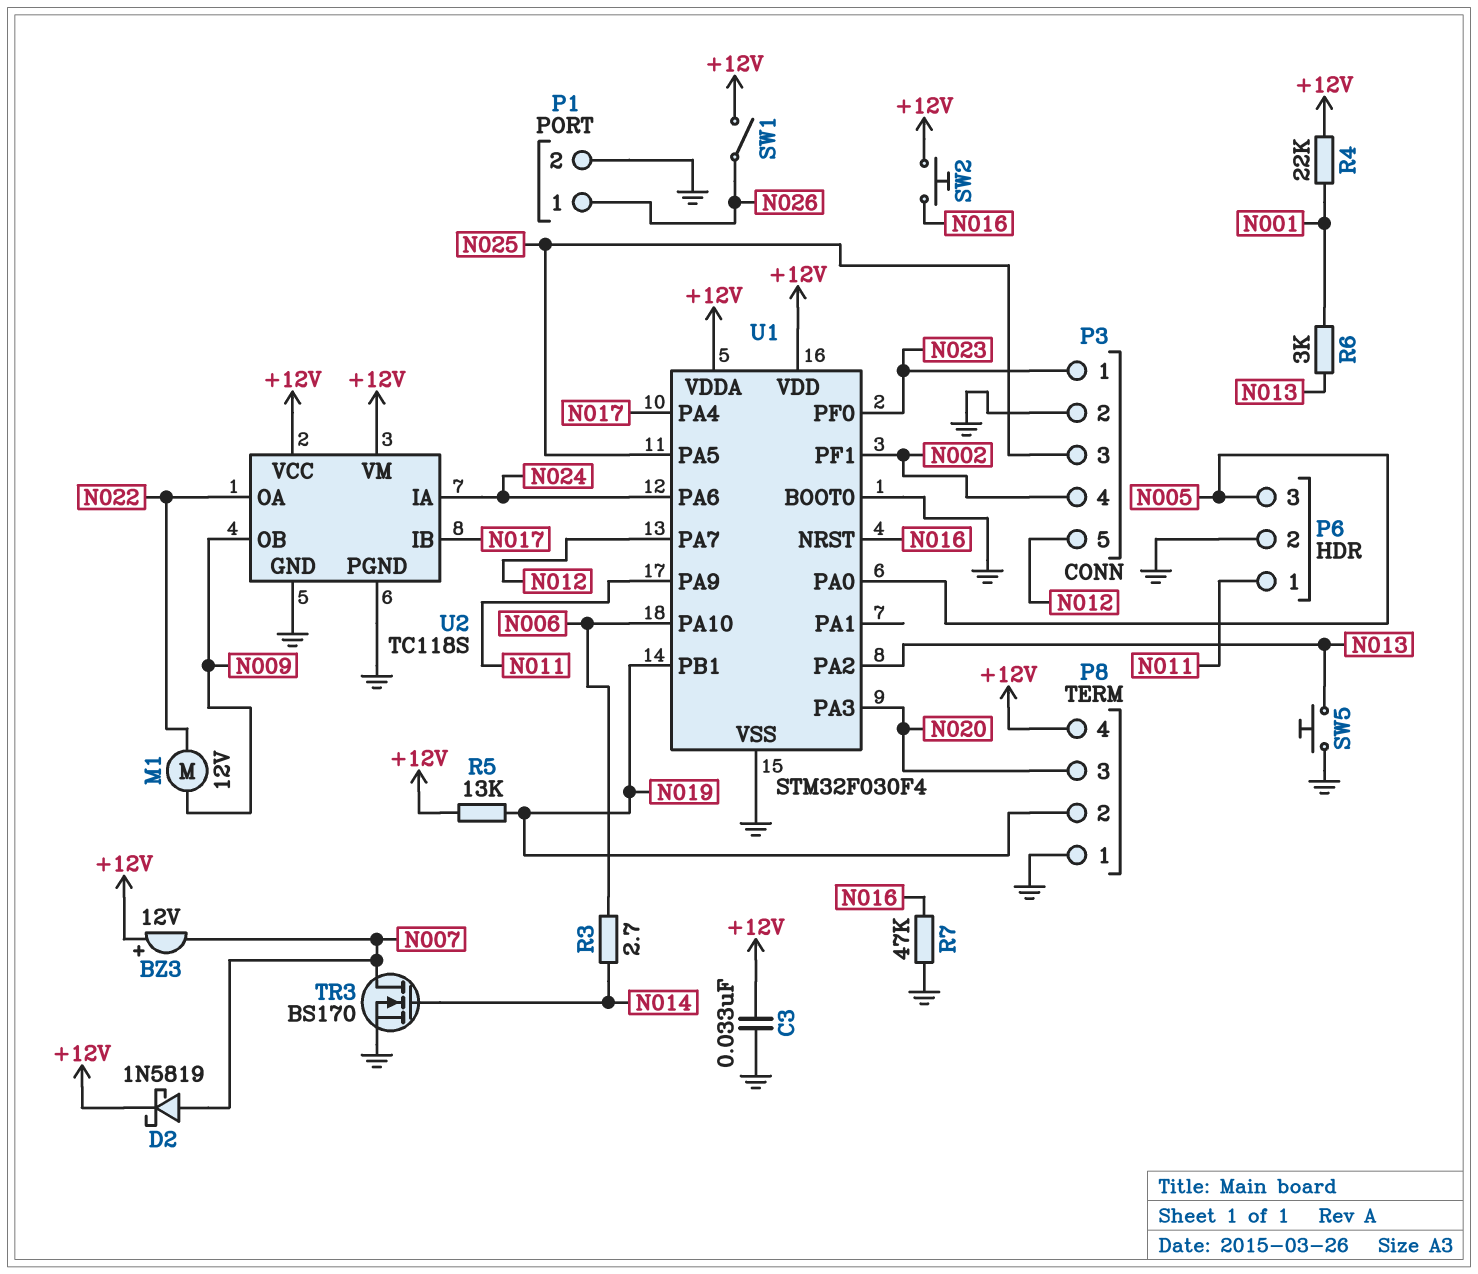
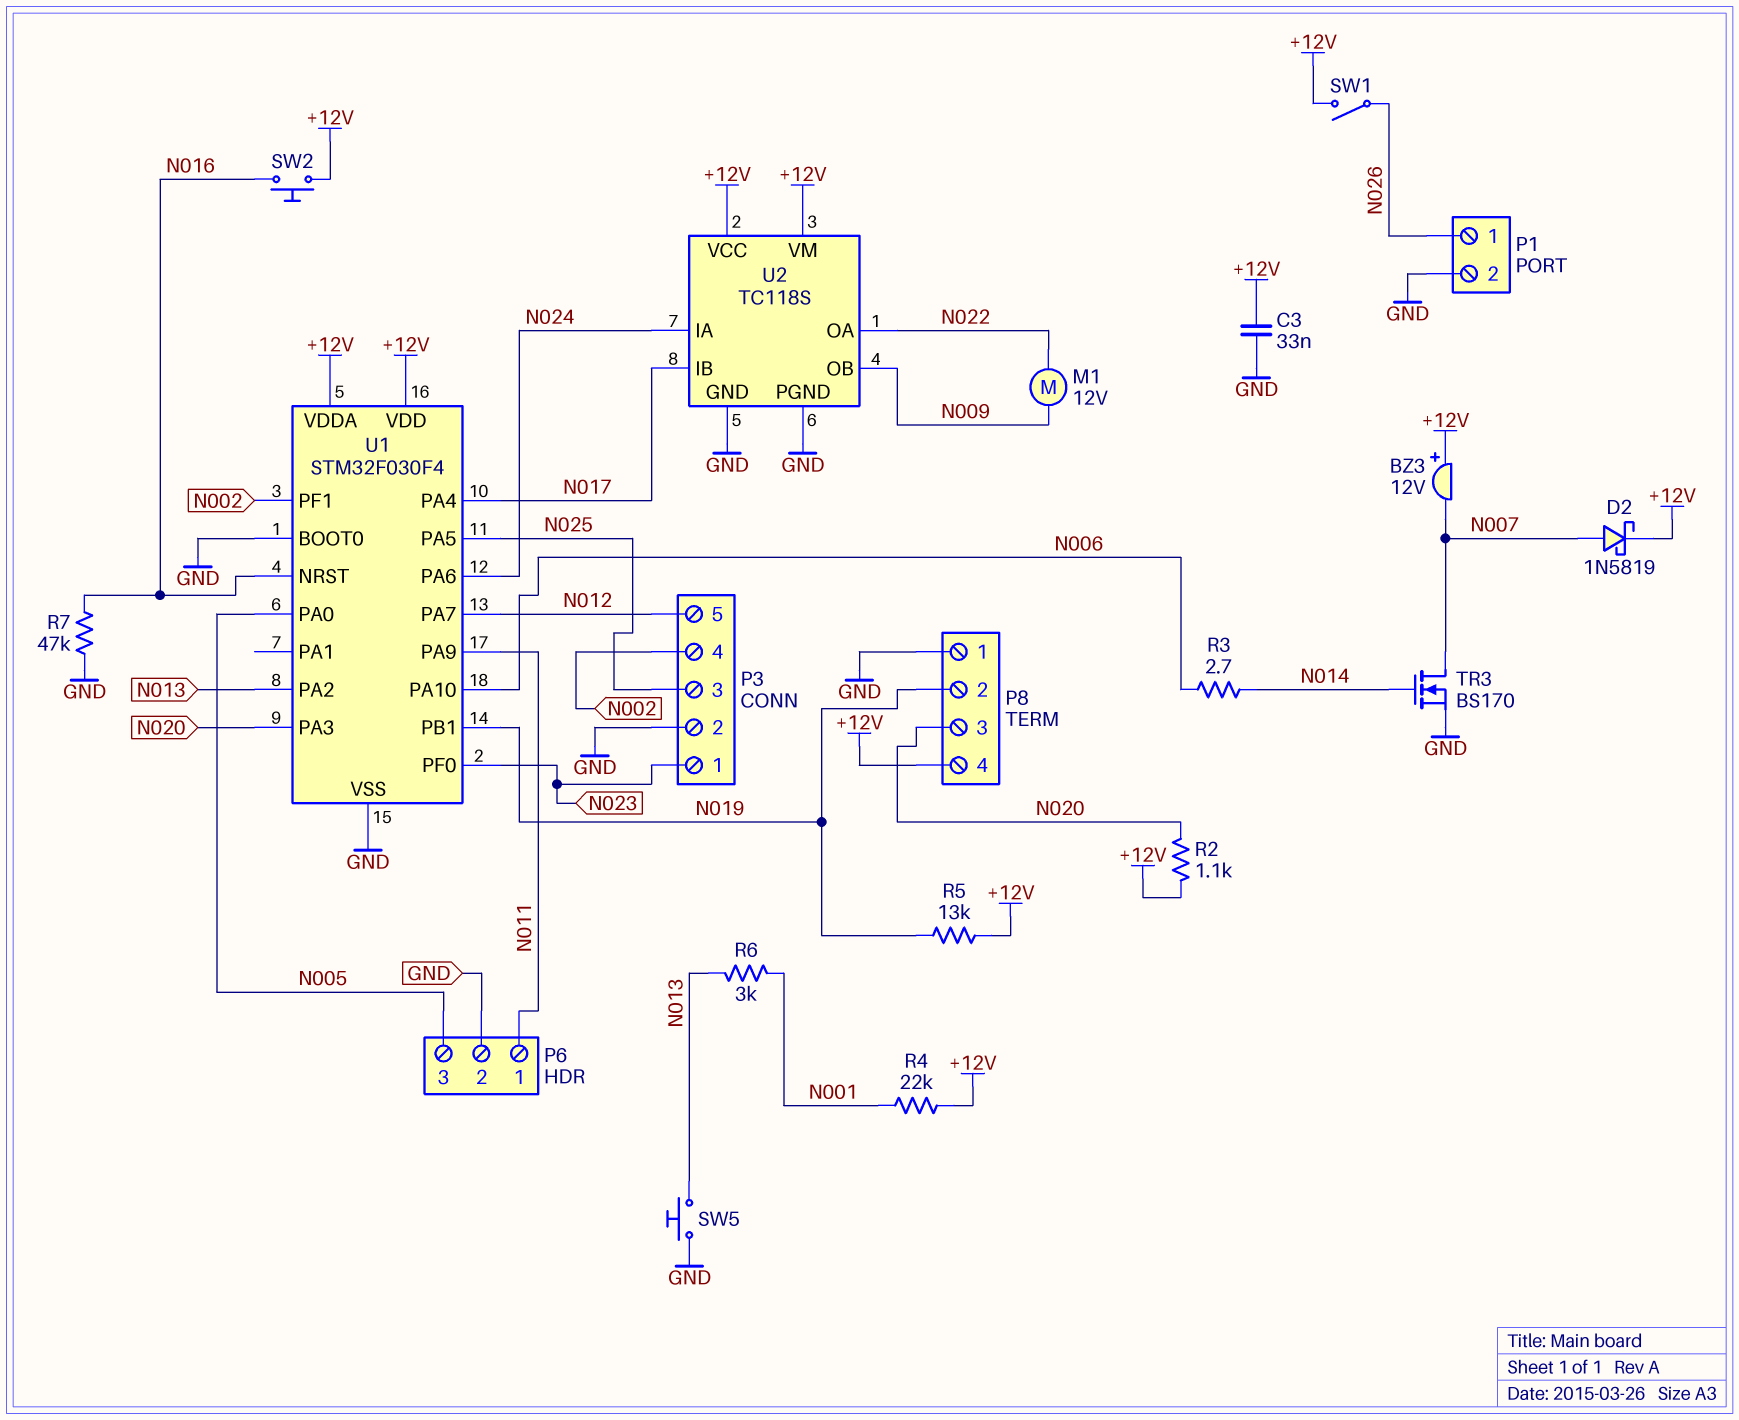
R2: none -> 1.1k (+12V, N020)

